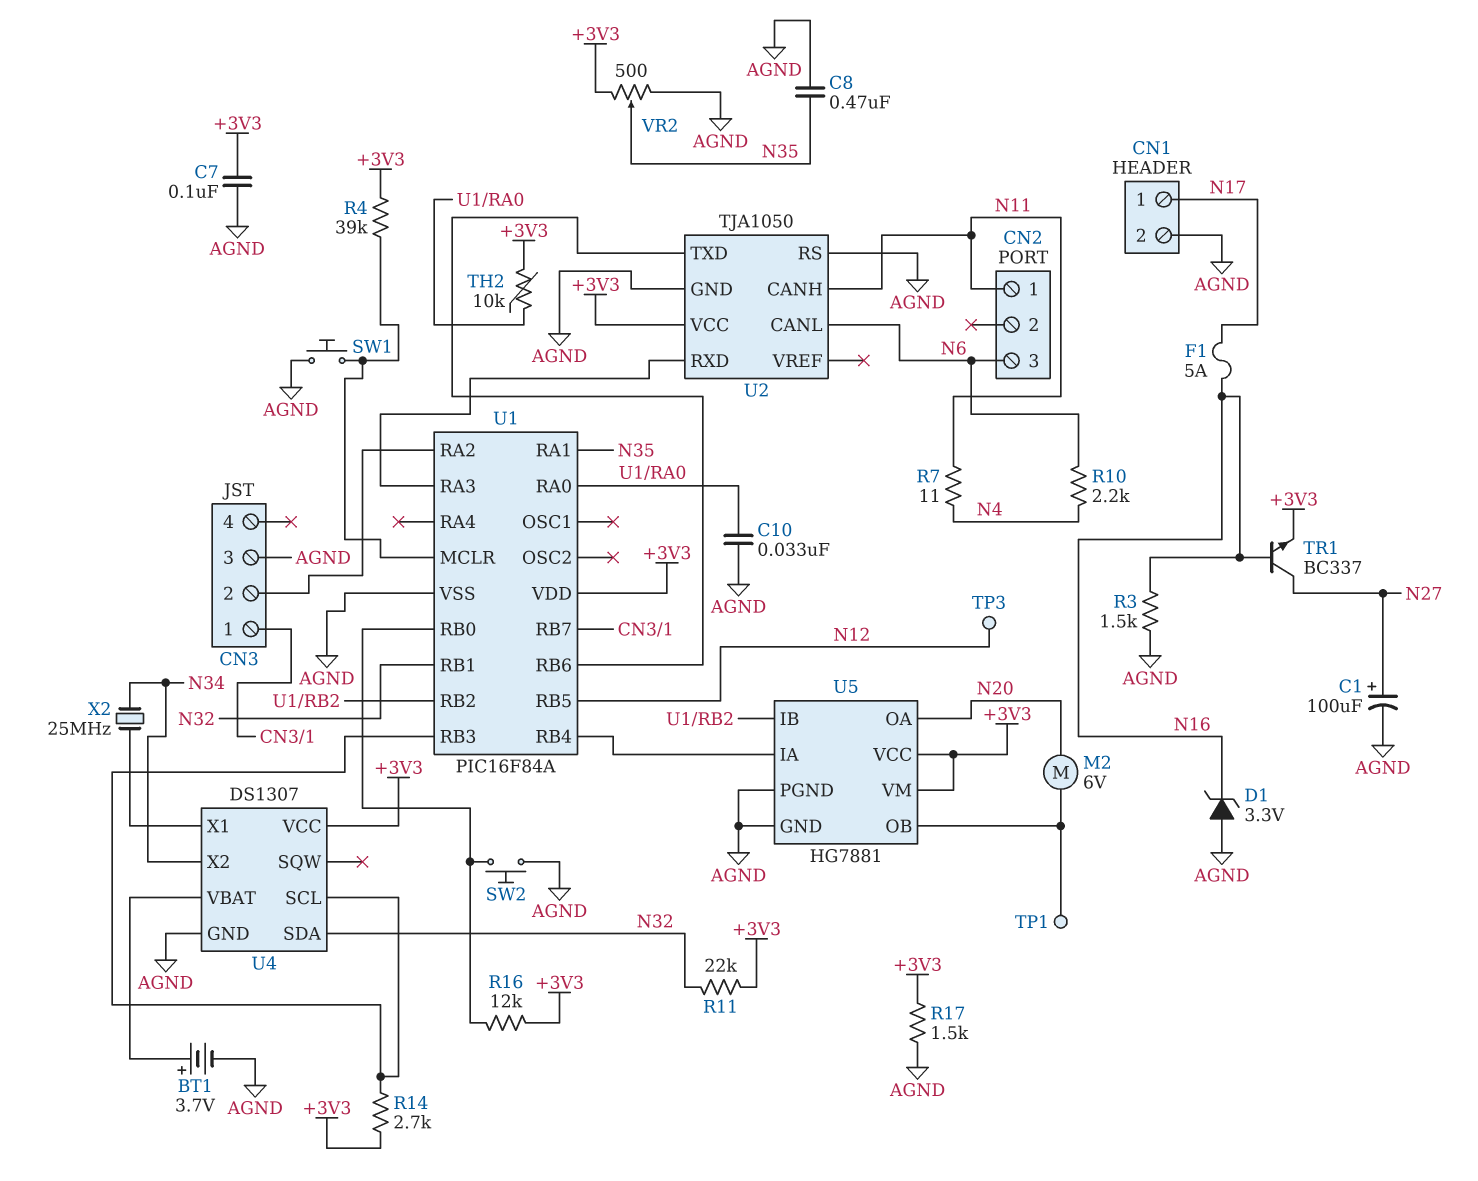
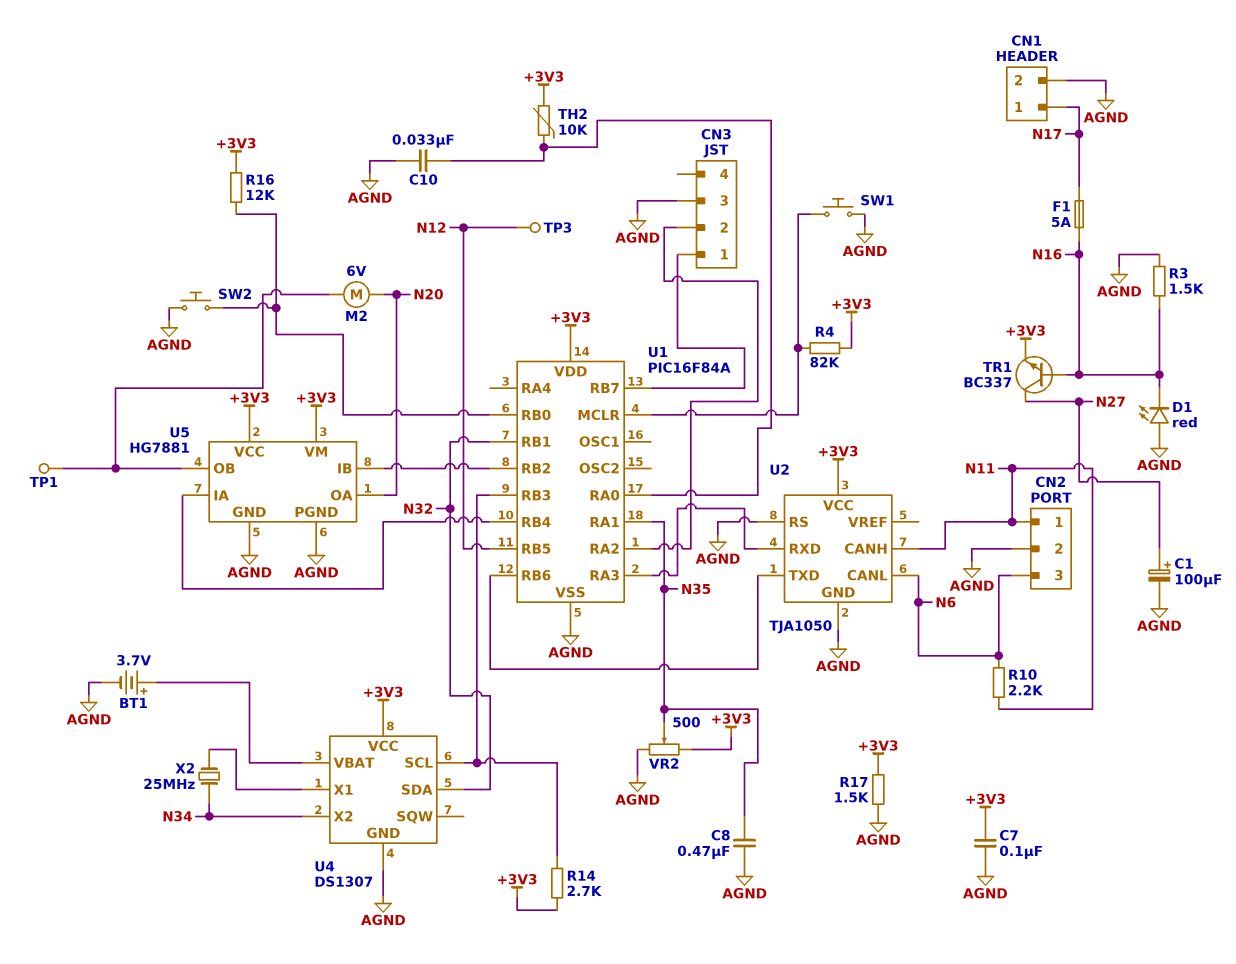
CN2 pin 2: none -> AGND
D1: zener 3.3V (A AGND, K N16) -> LED red (A AGND, K N16)
R4: 39k (+3V3, U1/MCLR) -> 82k (+3V3, U1/MCLR)
R7: 11 (N4, N11) -> none
R10: 2.2k (N4, N6) -> 2.2k (N6, N11)
R11: 22k (+3V3, N32) -> none

